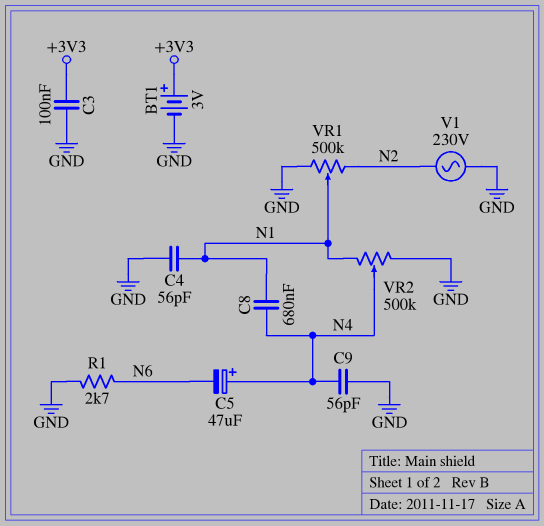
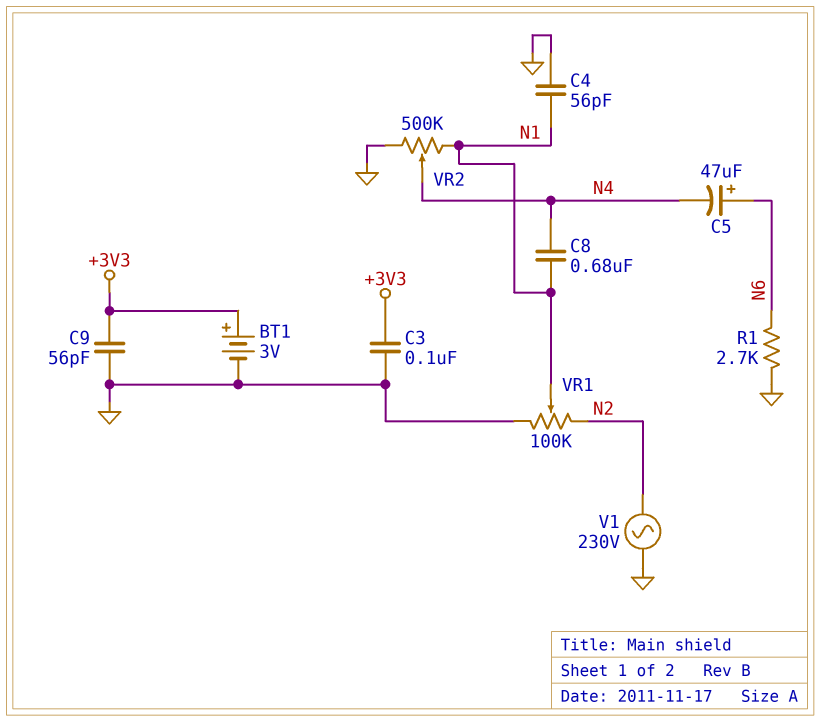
C5: 47uF (plus N4, minus N6) -> 47uF (plus N6, minus N4)
C9: 56pF (GND, N4) -> 56pF (+3V3, GND)
VR1: 500k (GND, N2, wiper N1) -> 100k (GND, N2, wiper N1)

